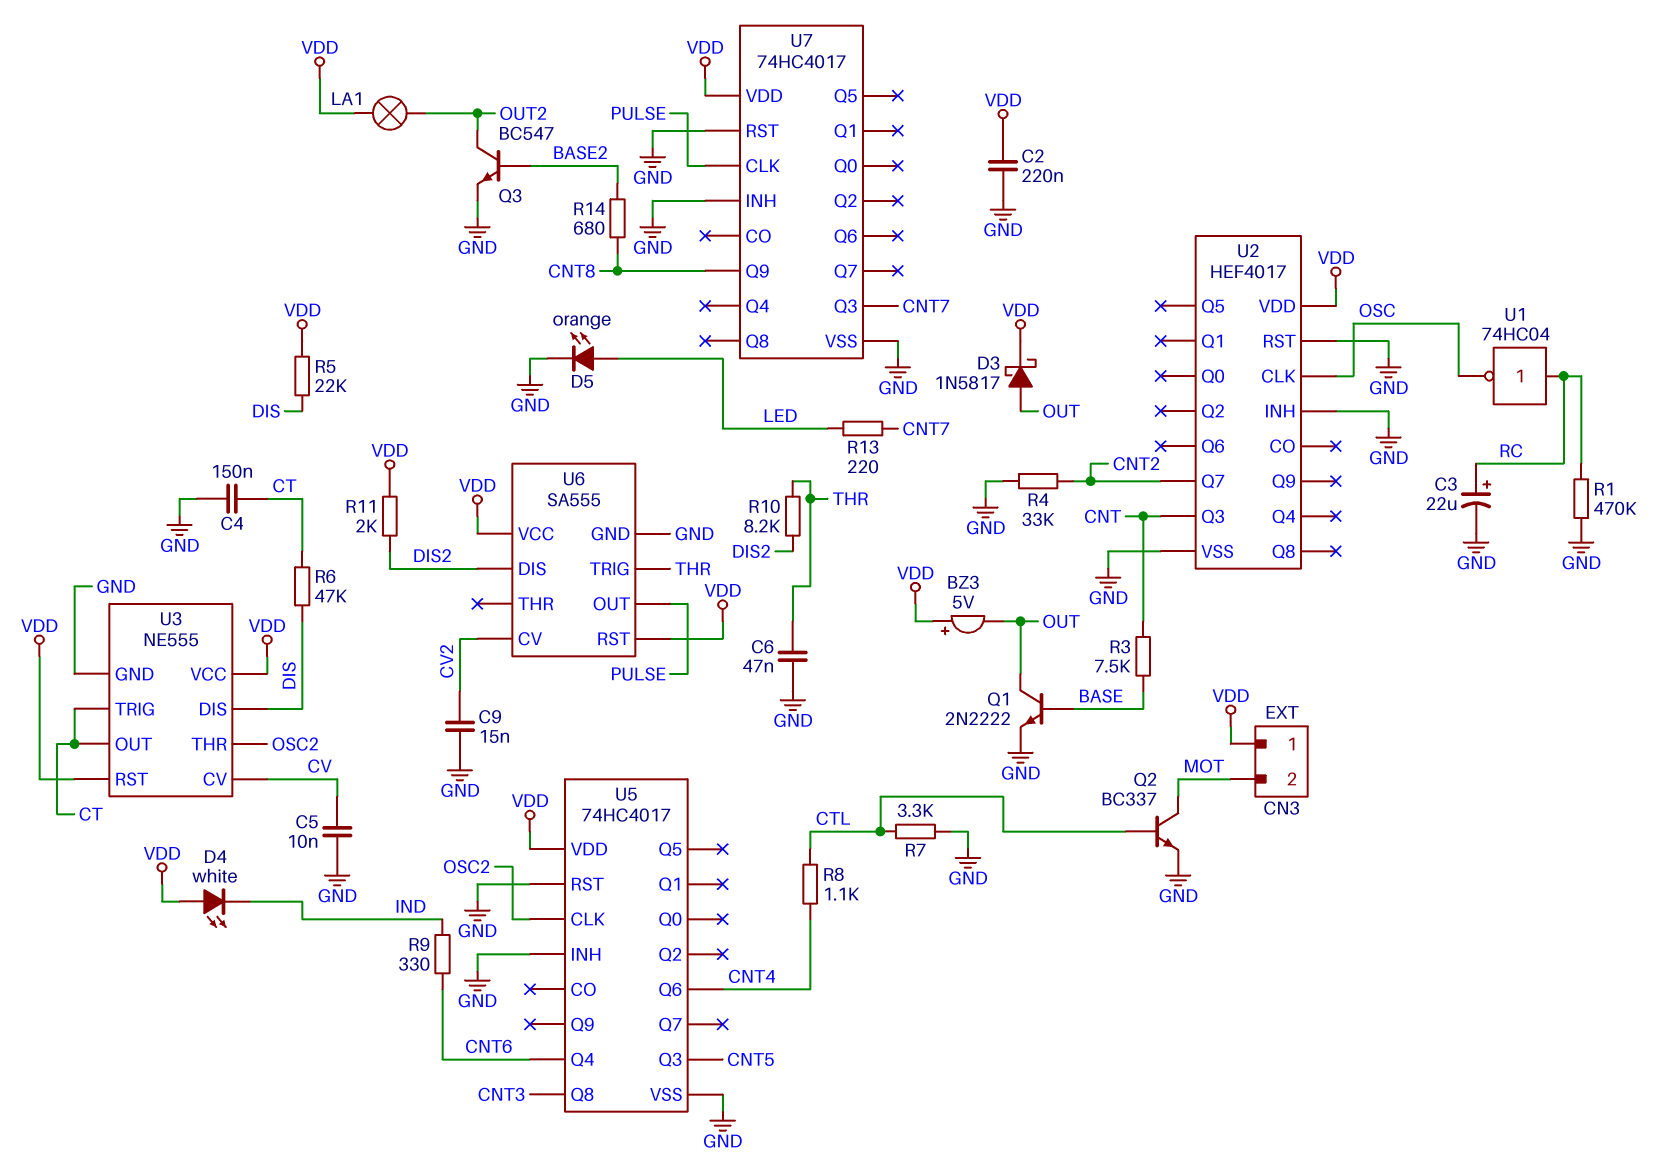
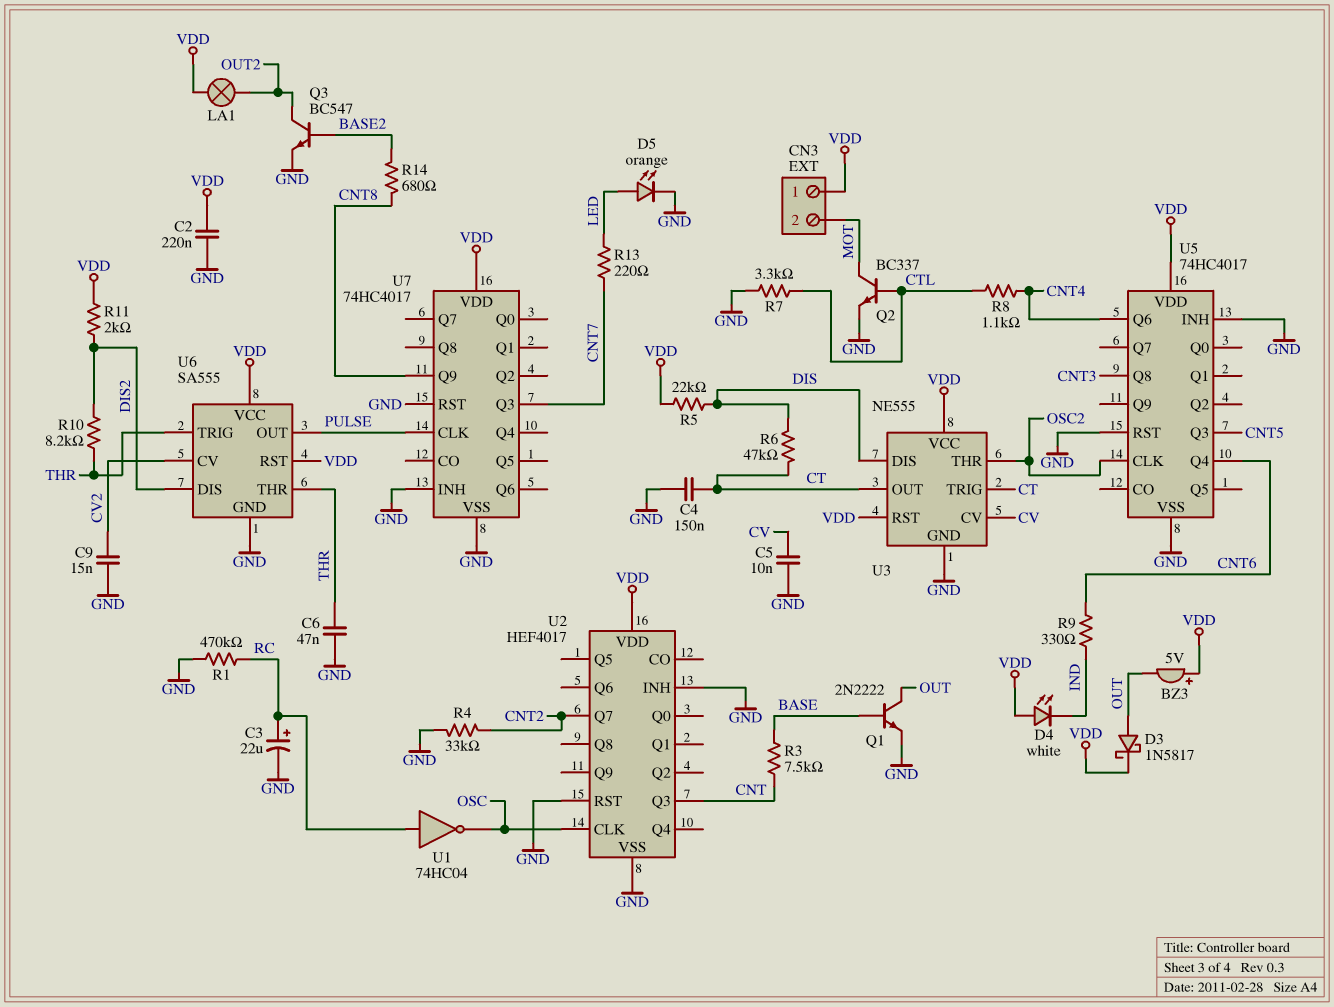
U6 pin THR: none -> THR

